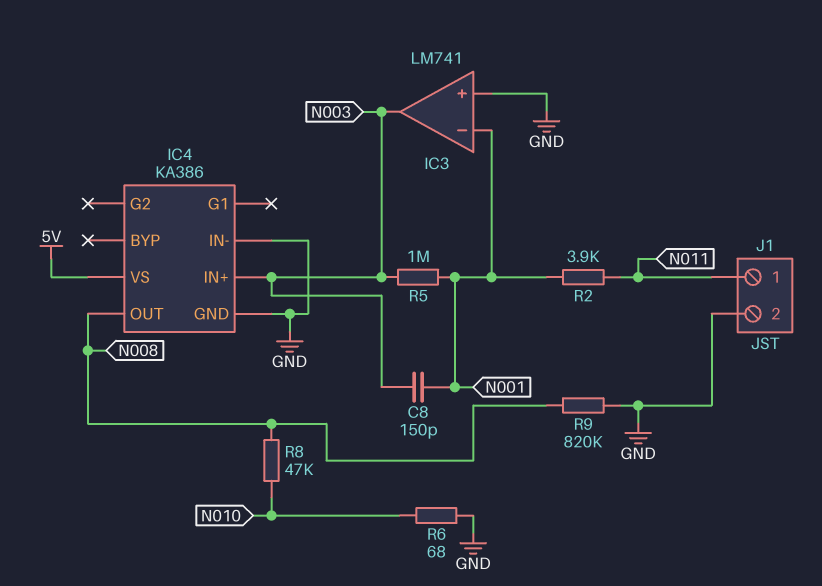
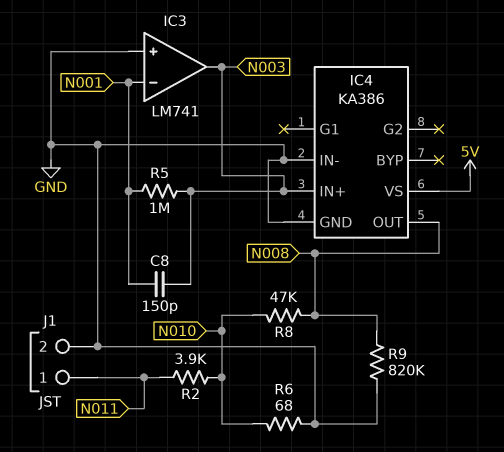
R2: 3.9k (N001, N011) -> 3.9k (N010, N011)

